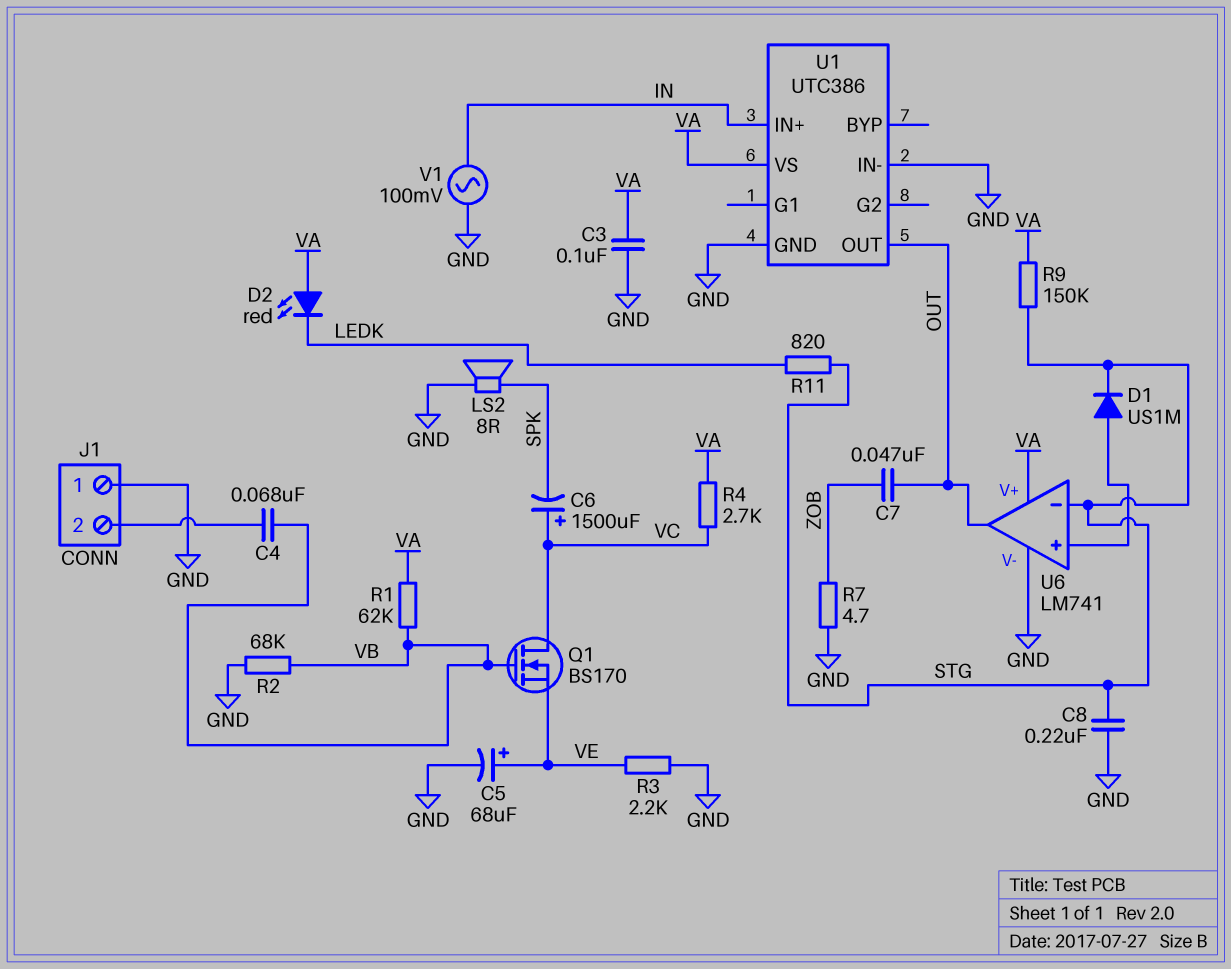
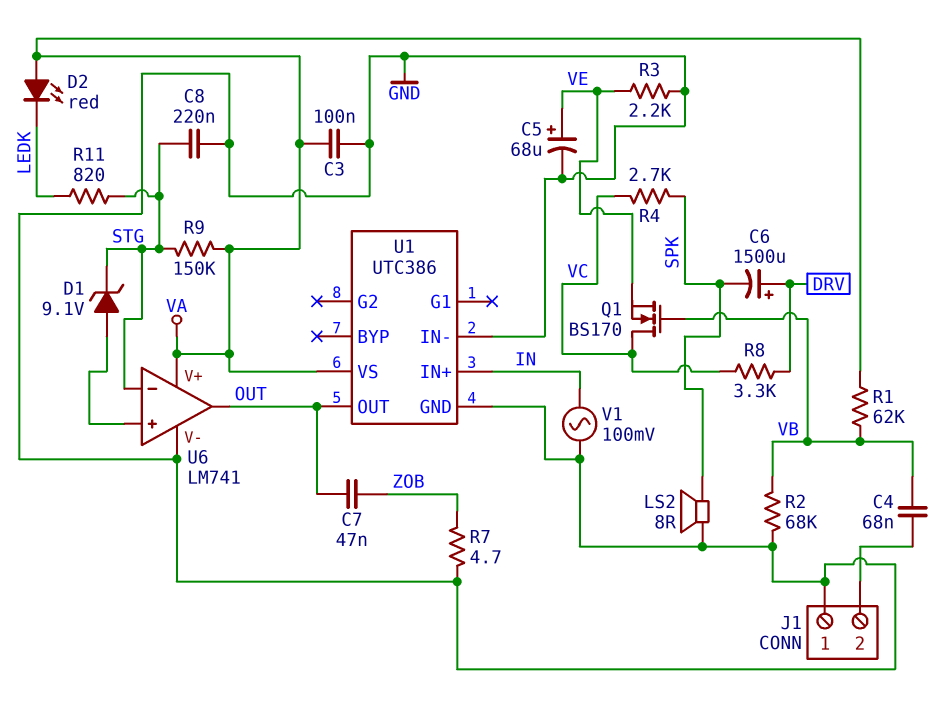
C6: 1500uF (plus VC, minus SPK) -> 1500uF (plus DRV, minus SPK)
D1: diode US1M (A U6/in+, K STG) -> zener 9.1V (A U6/in+, K STG)
R4: 2.7k (VA, VC) -> 2.7k (SPK, VC)
R8: none -> 3.3k (DRV, VC)

